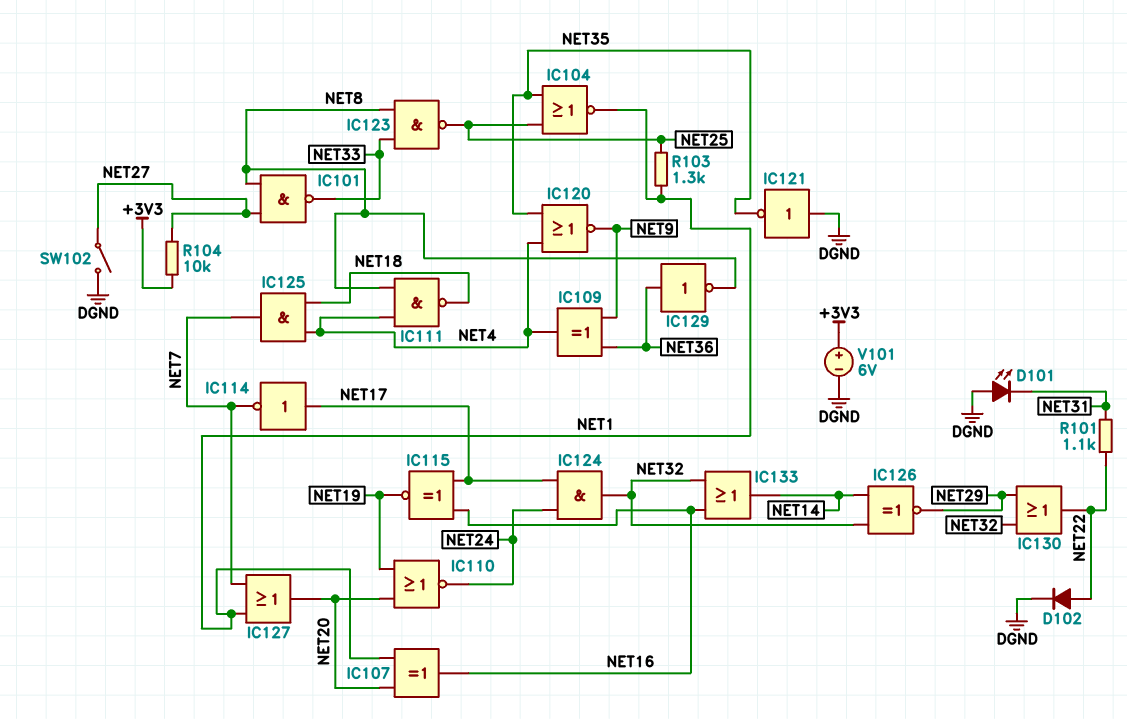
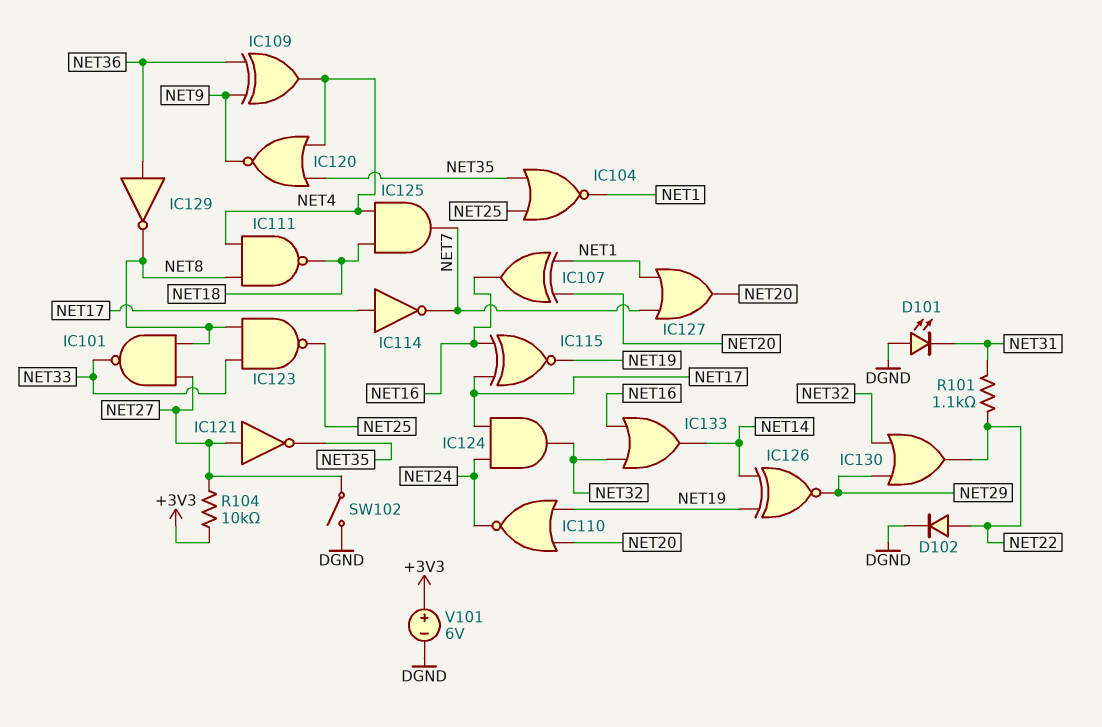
IC121: NOT (in DGND, out NET35) -> NOT (in NET27, out NET35)
IC126: XNOR (in NET14, in NET32, out NET29) -> XNOR (in NET14, in NET19, out NET29)
R103: 1.3k (NET1, NET25) -> none

